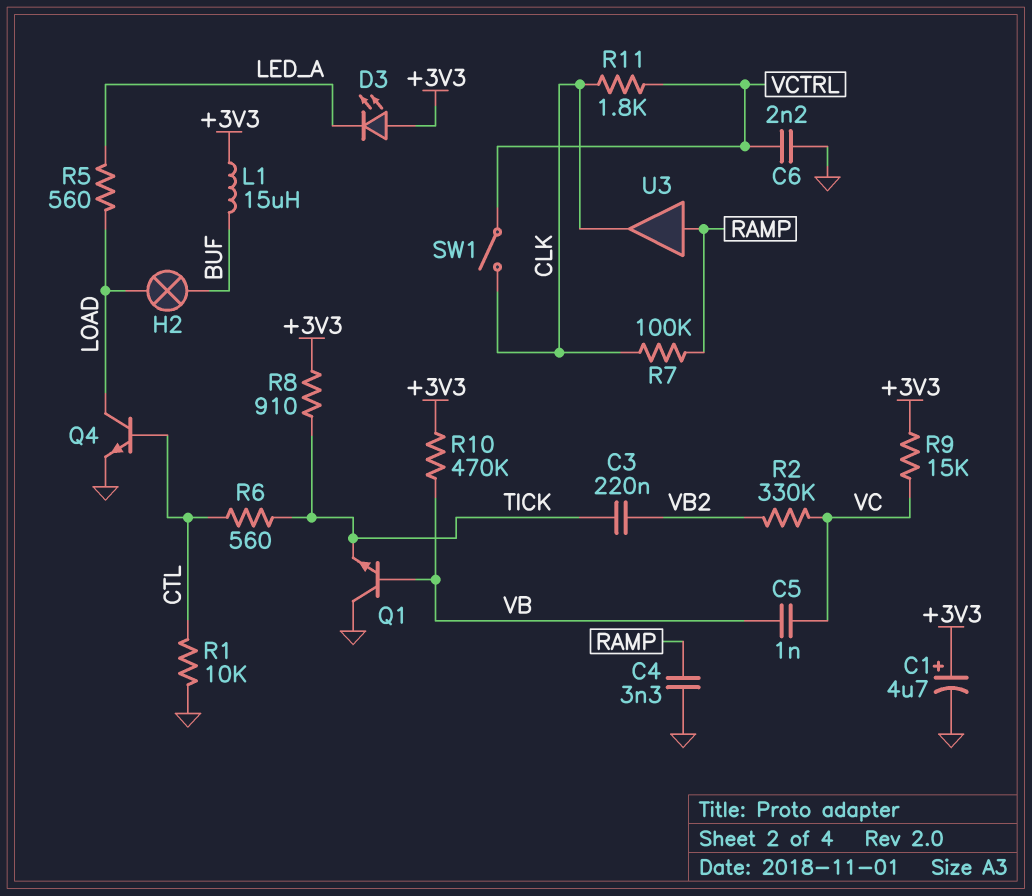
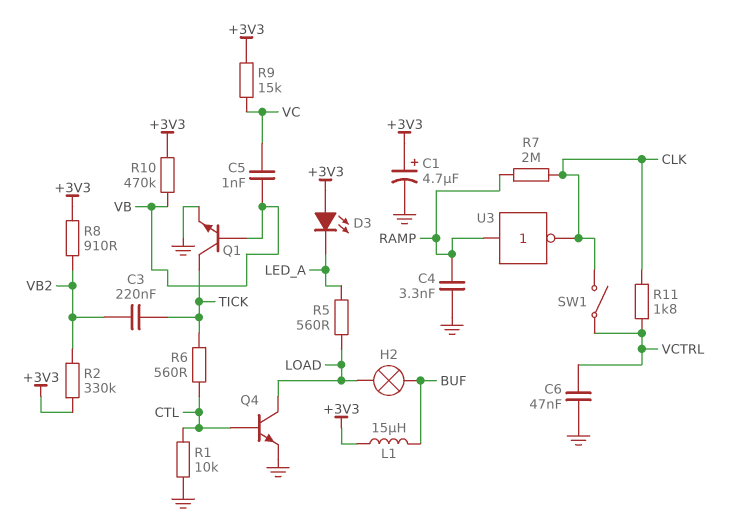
C6: 2.2nF (GND, VCTRL) -> 47nF (GND, VCTRL)
Q1: NPN (B VB, C GND, E TICK) -> NPN (B VB, C TICK, E GND)
R2: 330k (VB2, VC) -> 330k (+3V3, VB2)
R7: 100k (CLK, RAMP) -> 2M (CLK, RAMP)
R8: 910 (+3V3, TICK) -> 910 (+3V3, VB2)
U3: buffer (in RAMP, out CLK) -> NOT (in RAMP, out CLK)

